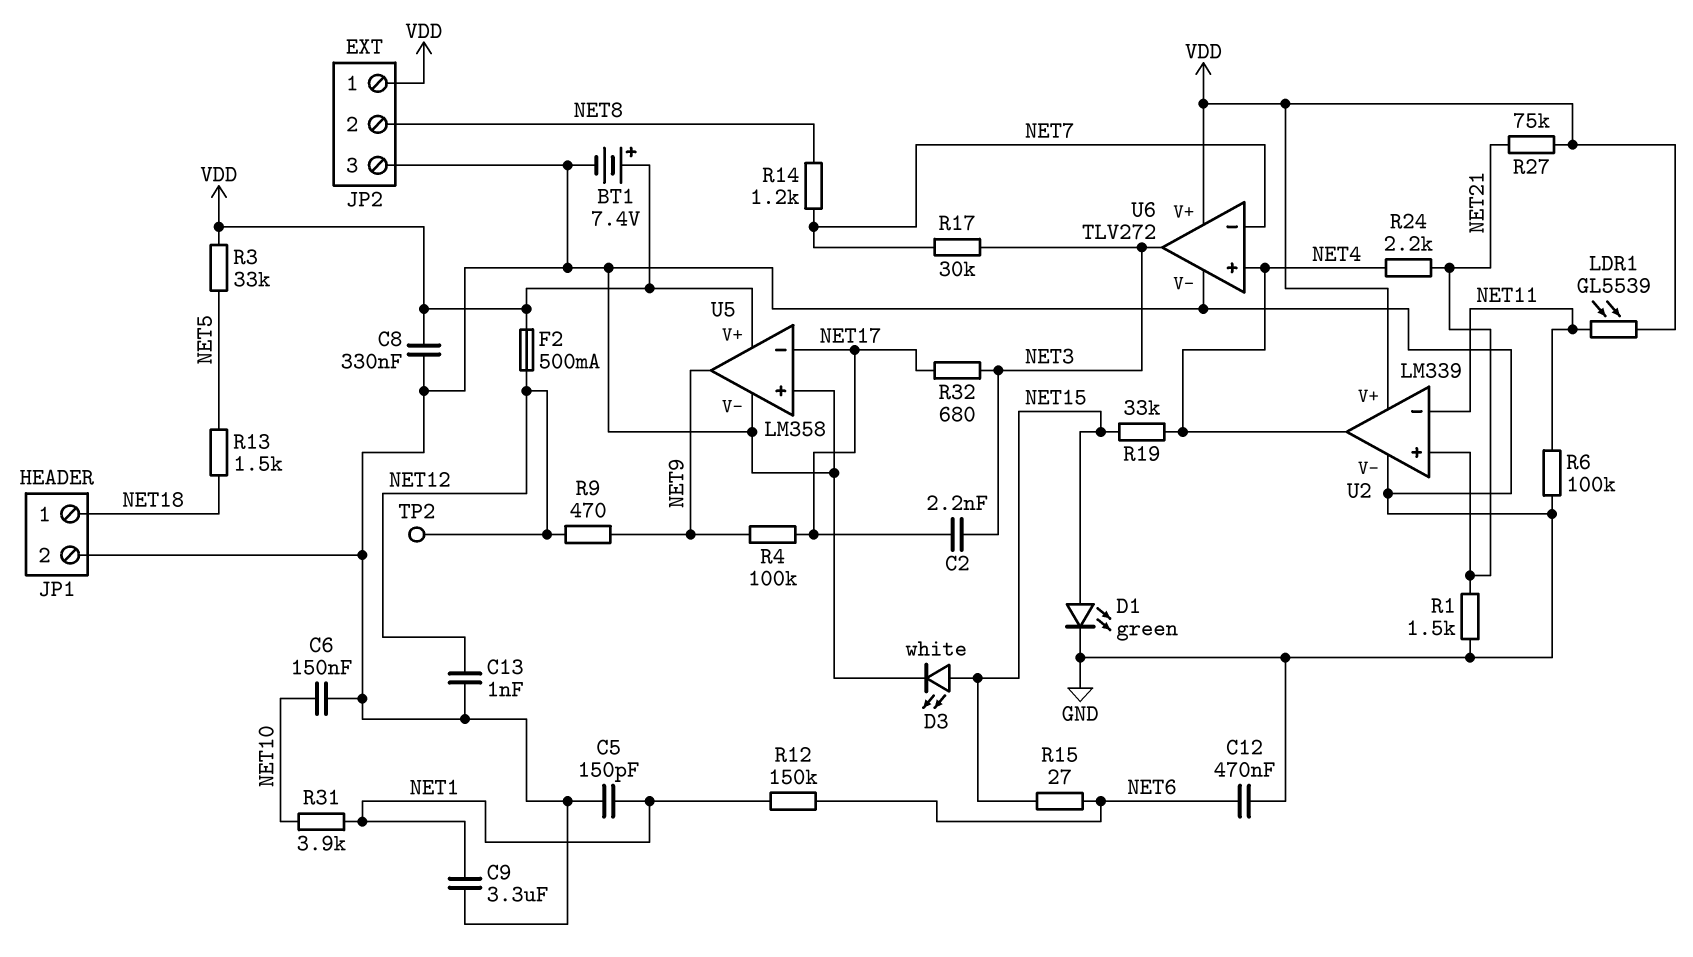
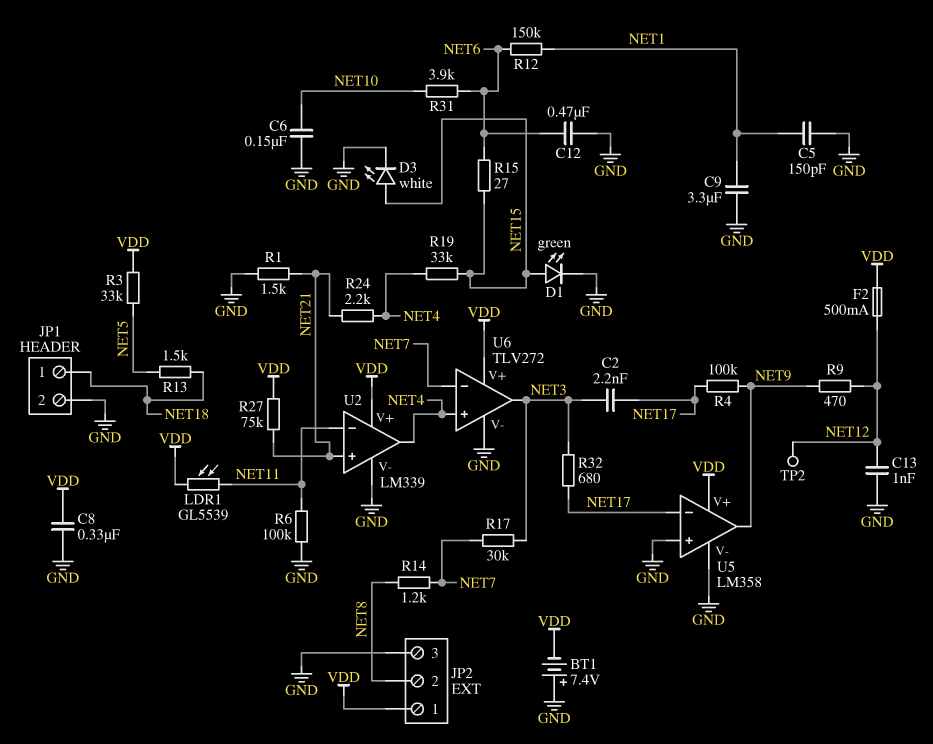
BT1: 7.4V (plus VDD, minus GND) -> 7.4V (plus GND, minus VDD)
R31: 3.9k (NET1, NET10) -> 3.9k (NET6, NET10)

